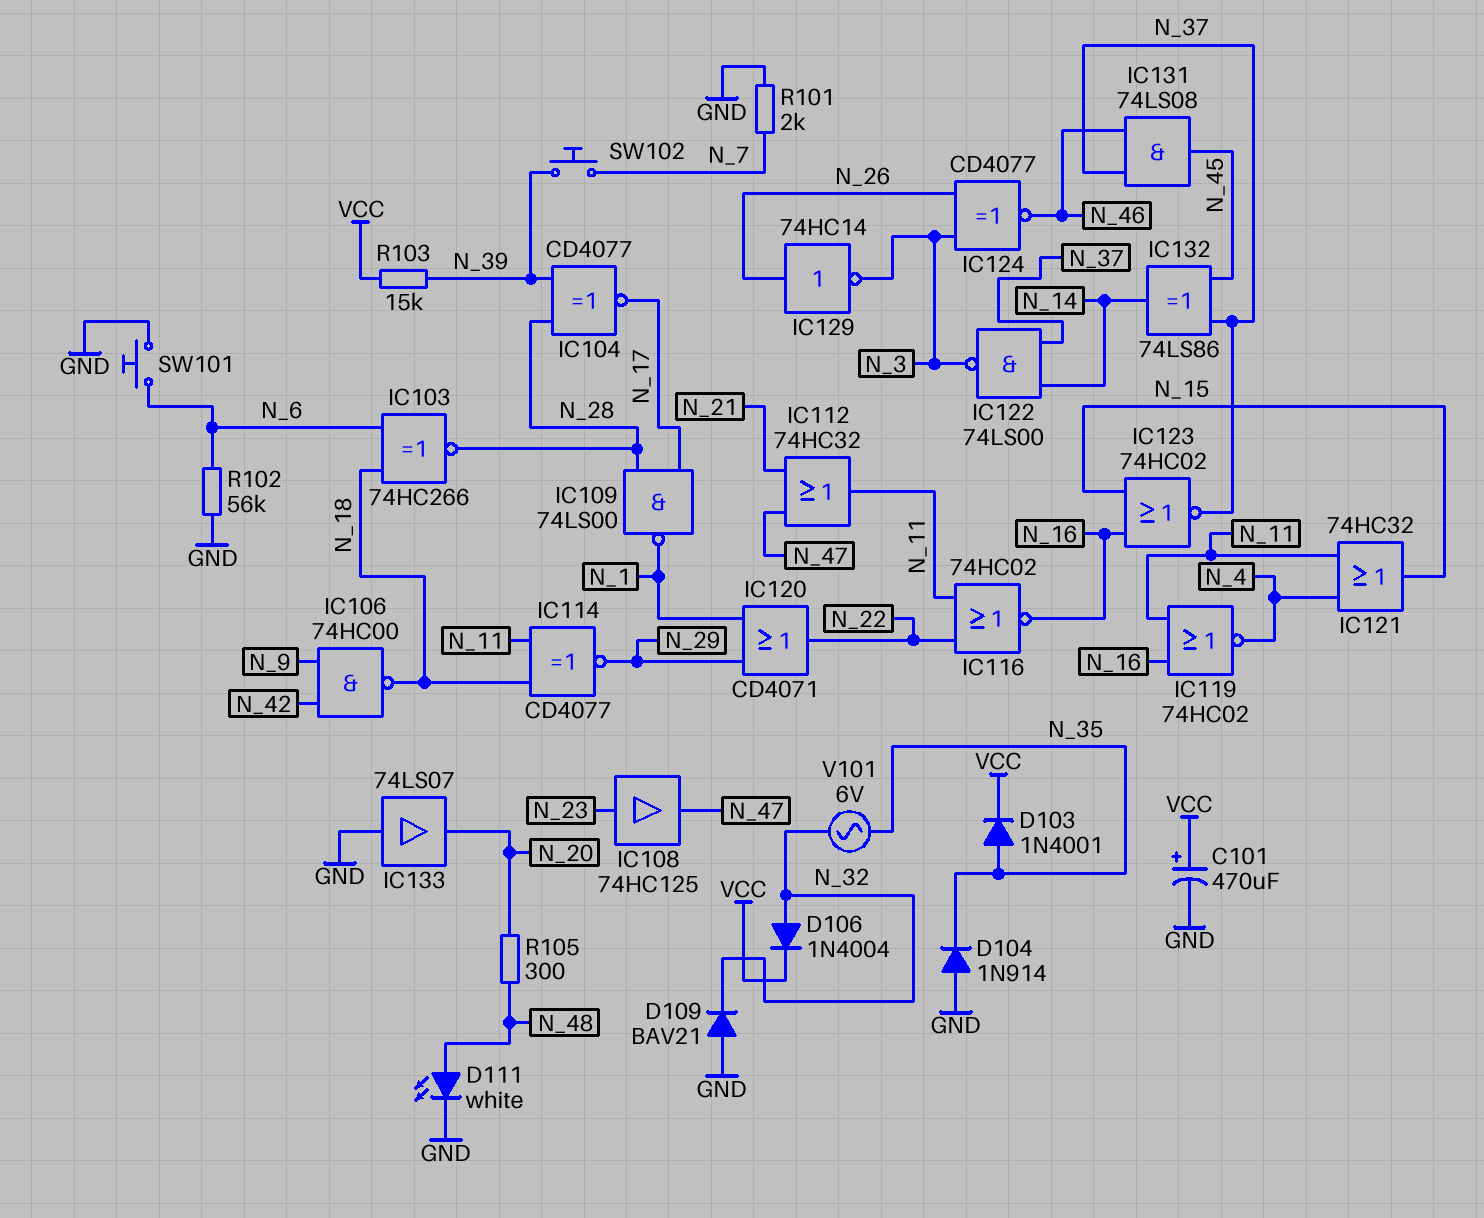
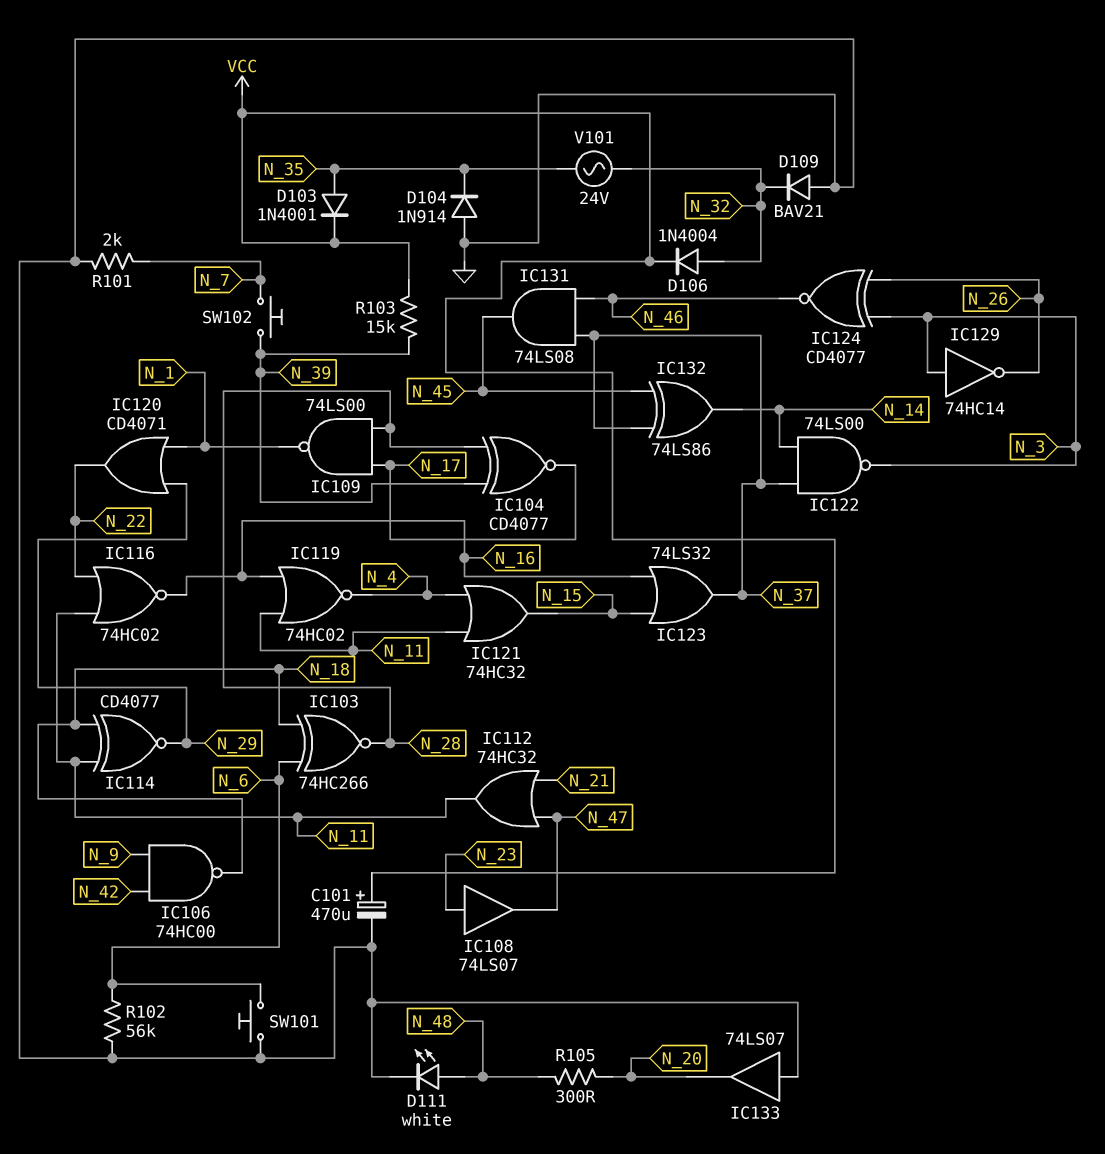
IC108: buffer 74HC125 (in N_23, out N_47) -> buffer 74LS07 (in N_23, out N_47)
IC123: NOR 74HC02 (in N_15, in N_16, out N_37) -> OR 74LS32 (in N_15, in N_16, out N_37)
IC129: NOT 74HC14 (in N_26, out N_3) -> NOT 74HC14 (in N_3, out N_26)
V101: AC 6V (N_32, N_35) -> AC 24V (N_32, N_35)

